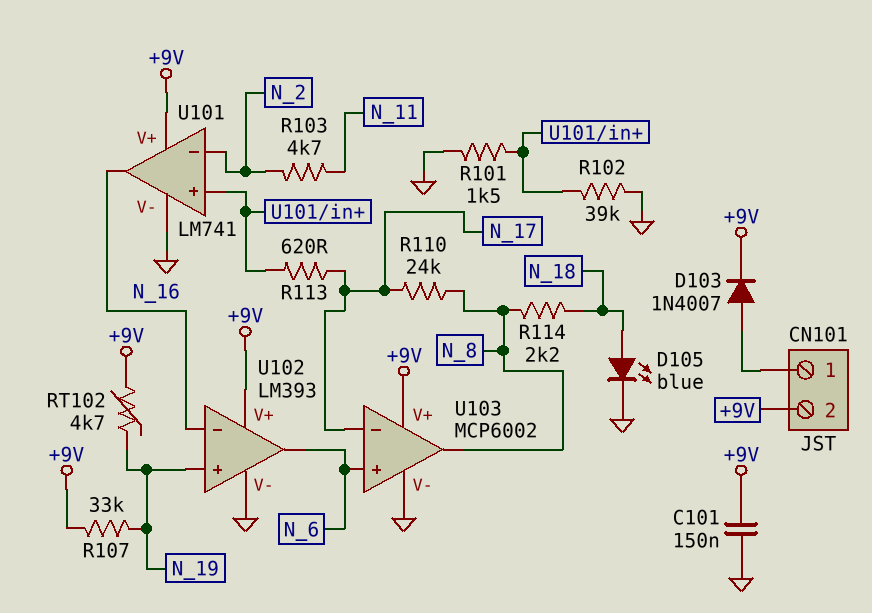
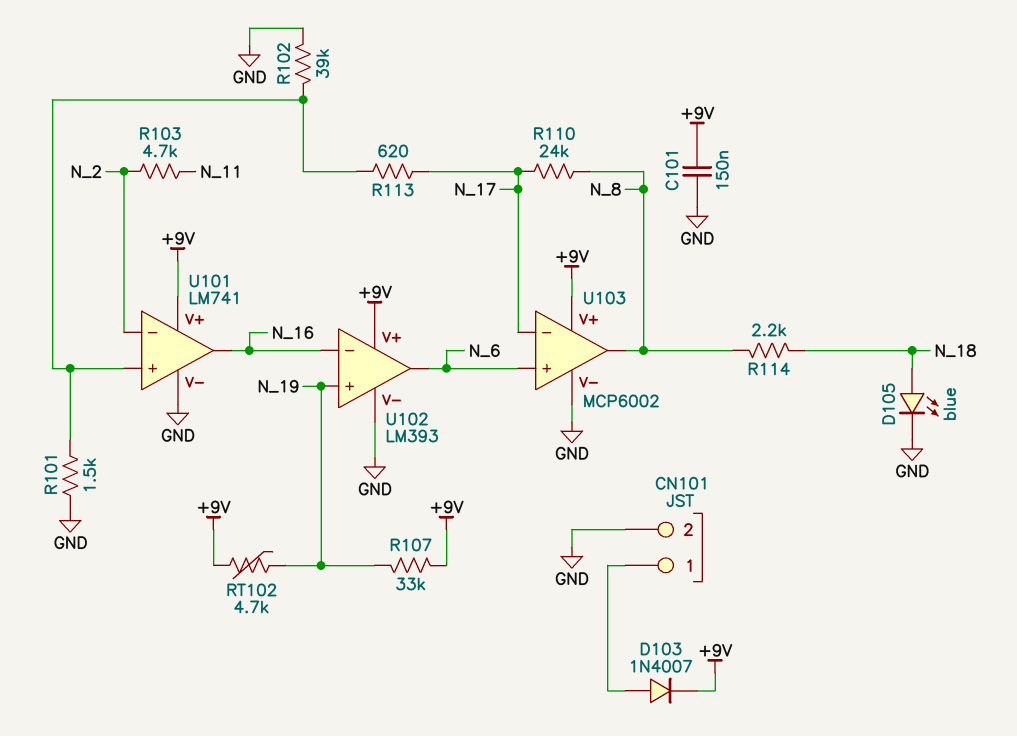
CN101 pin 2: +9V -> GND

